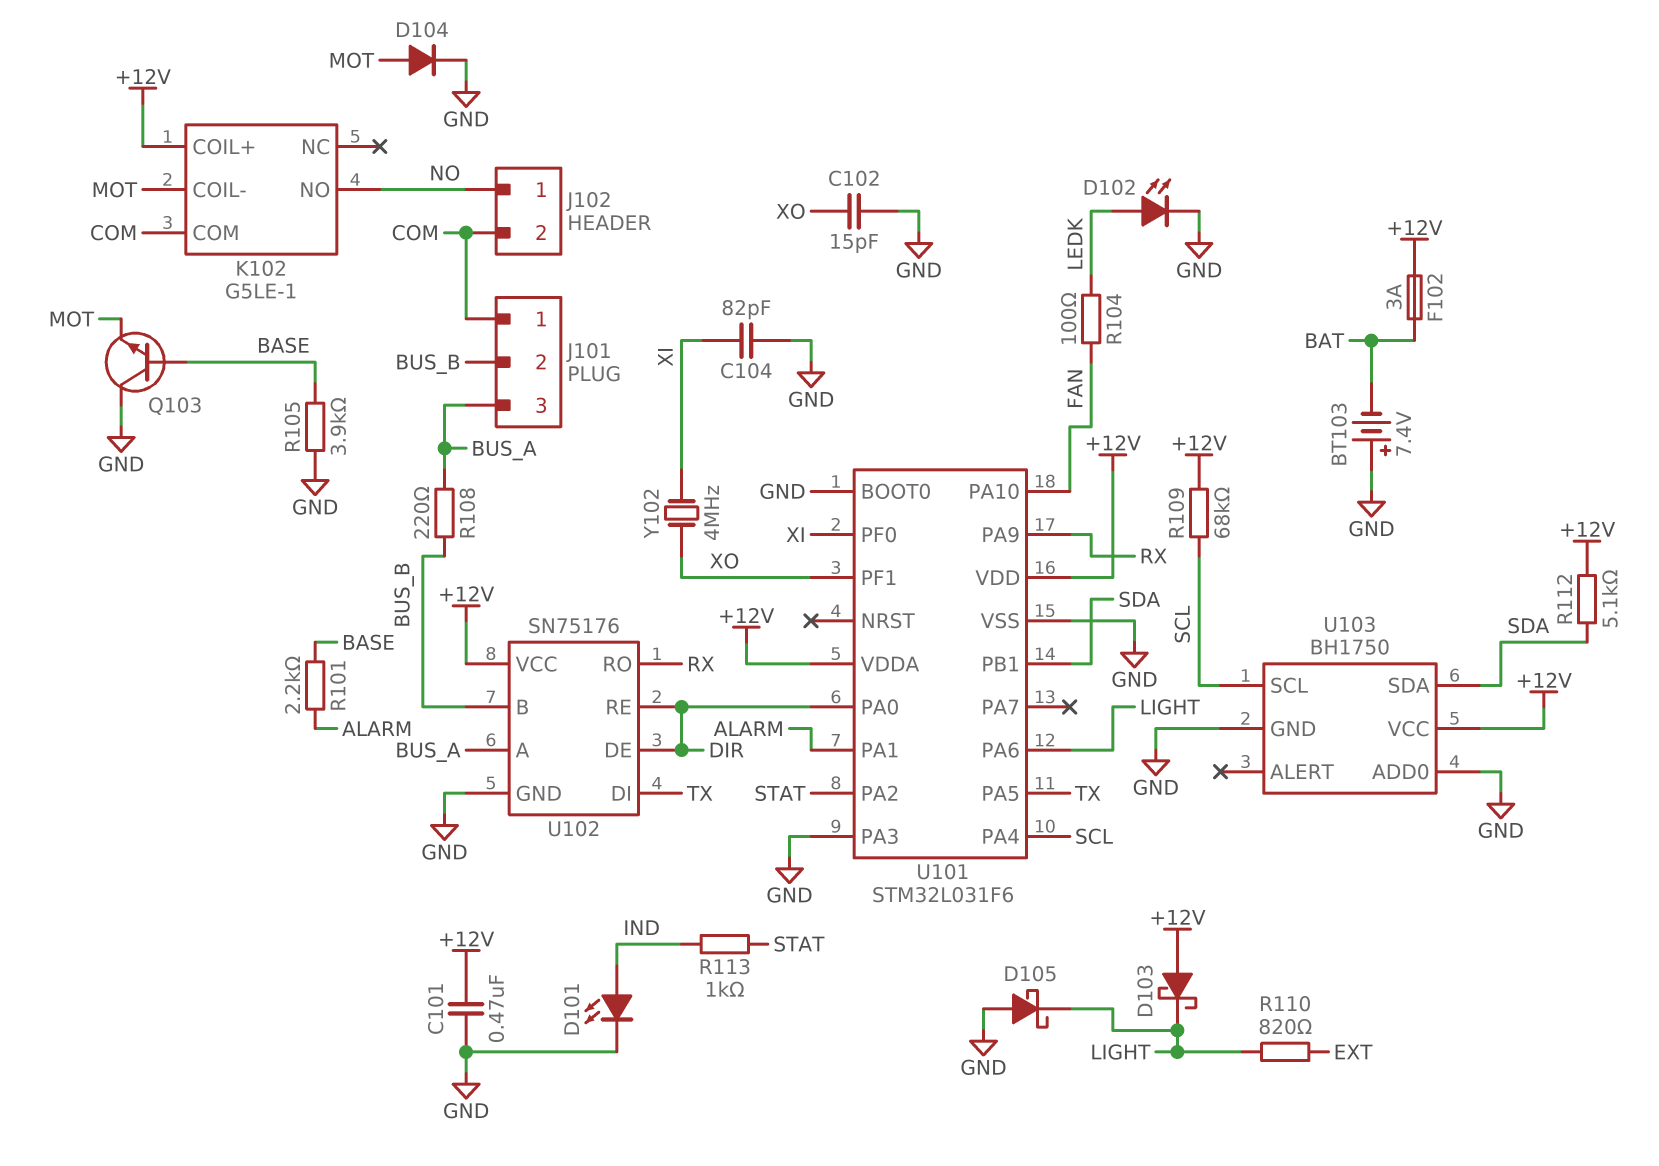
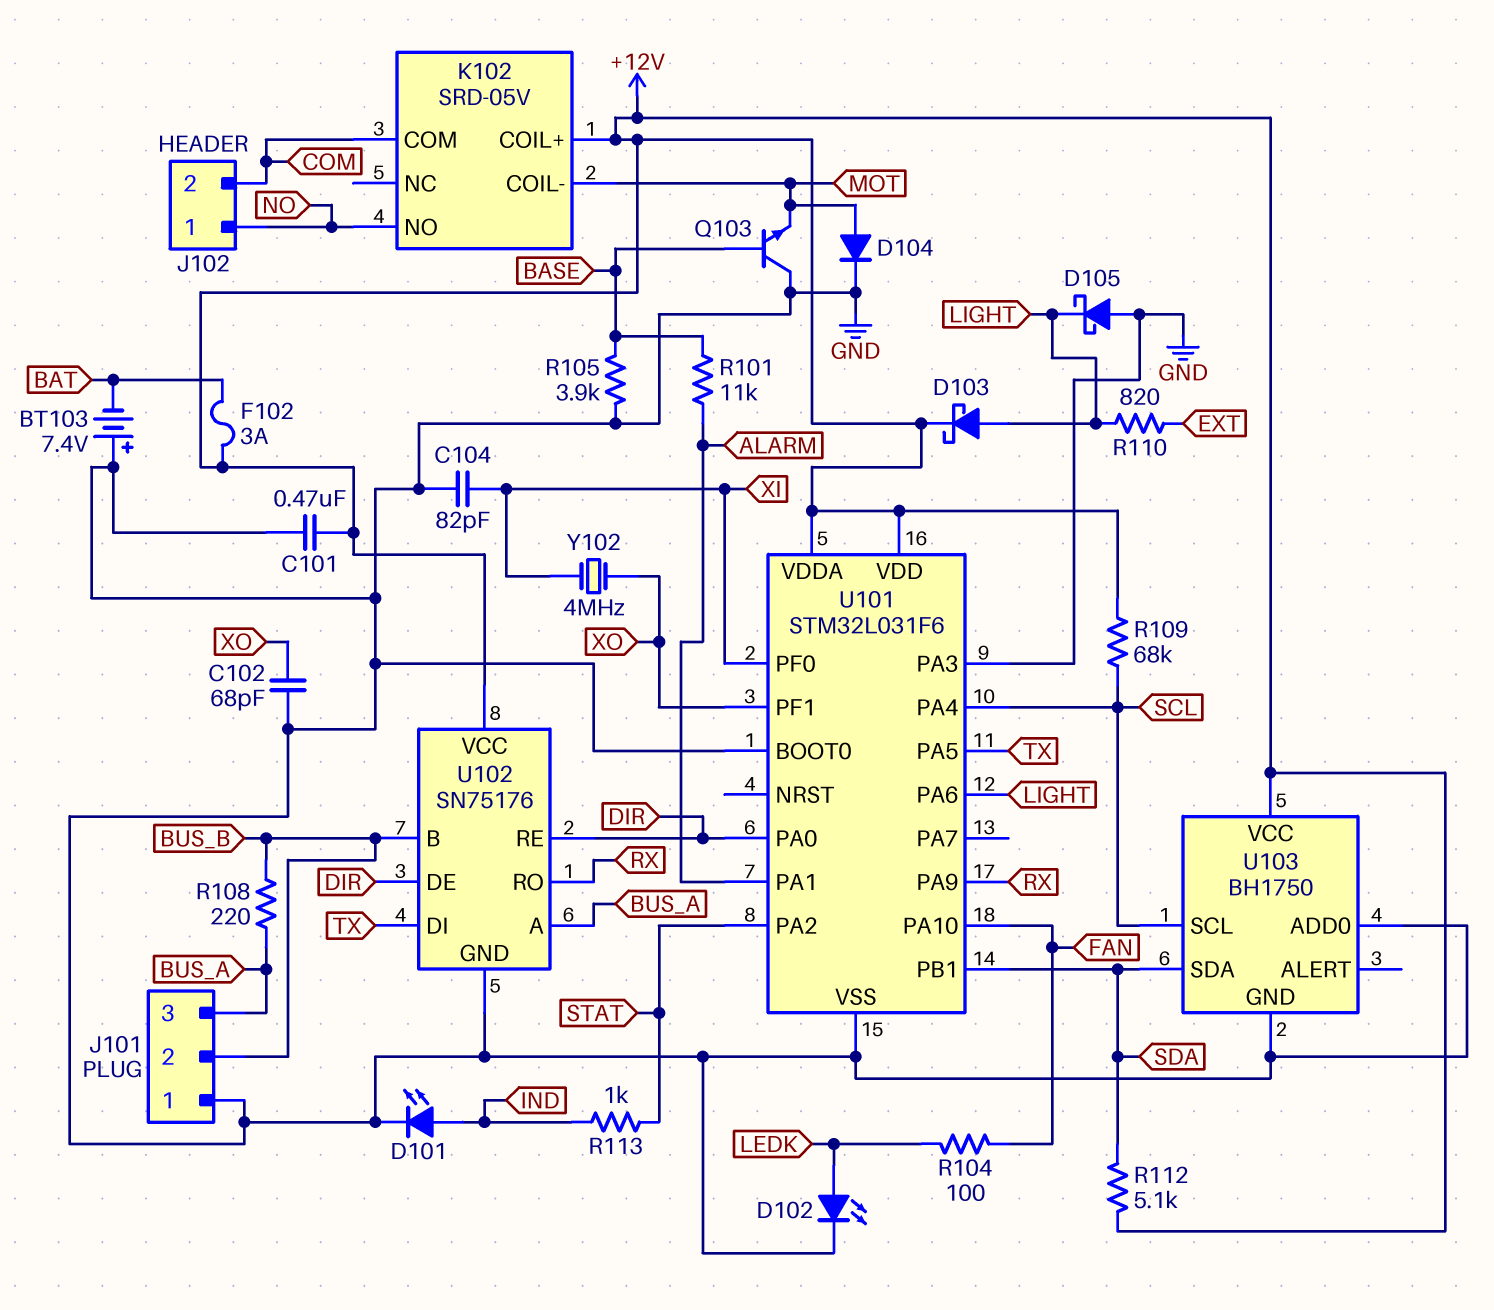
C102: 15pF (GND, XO) -> 68pF (GND, XO)
D103: schottky (A +12V, K LIGHT) -> schottky (A LIGHT, K +12V)
J101 pin 1: COM -> GND
K102: G5LE-1 -> SRD-05V
R101: 2.2k (ALARM, BASE) -> 11k (ALARM, BASE)

